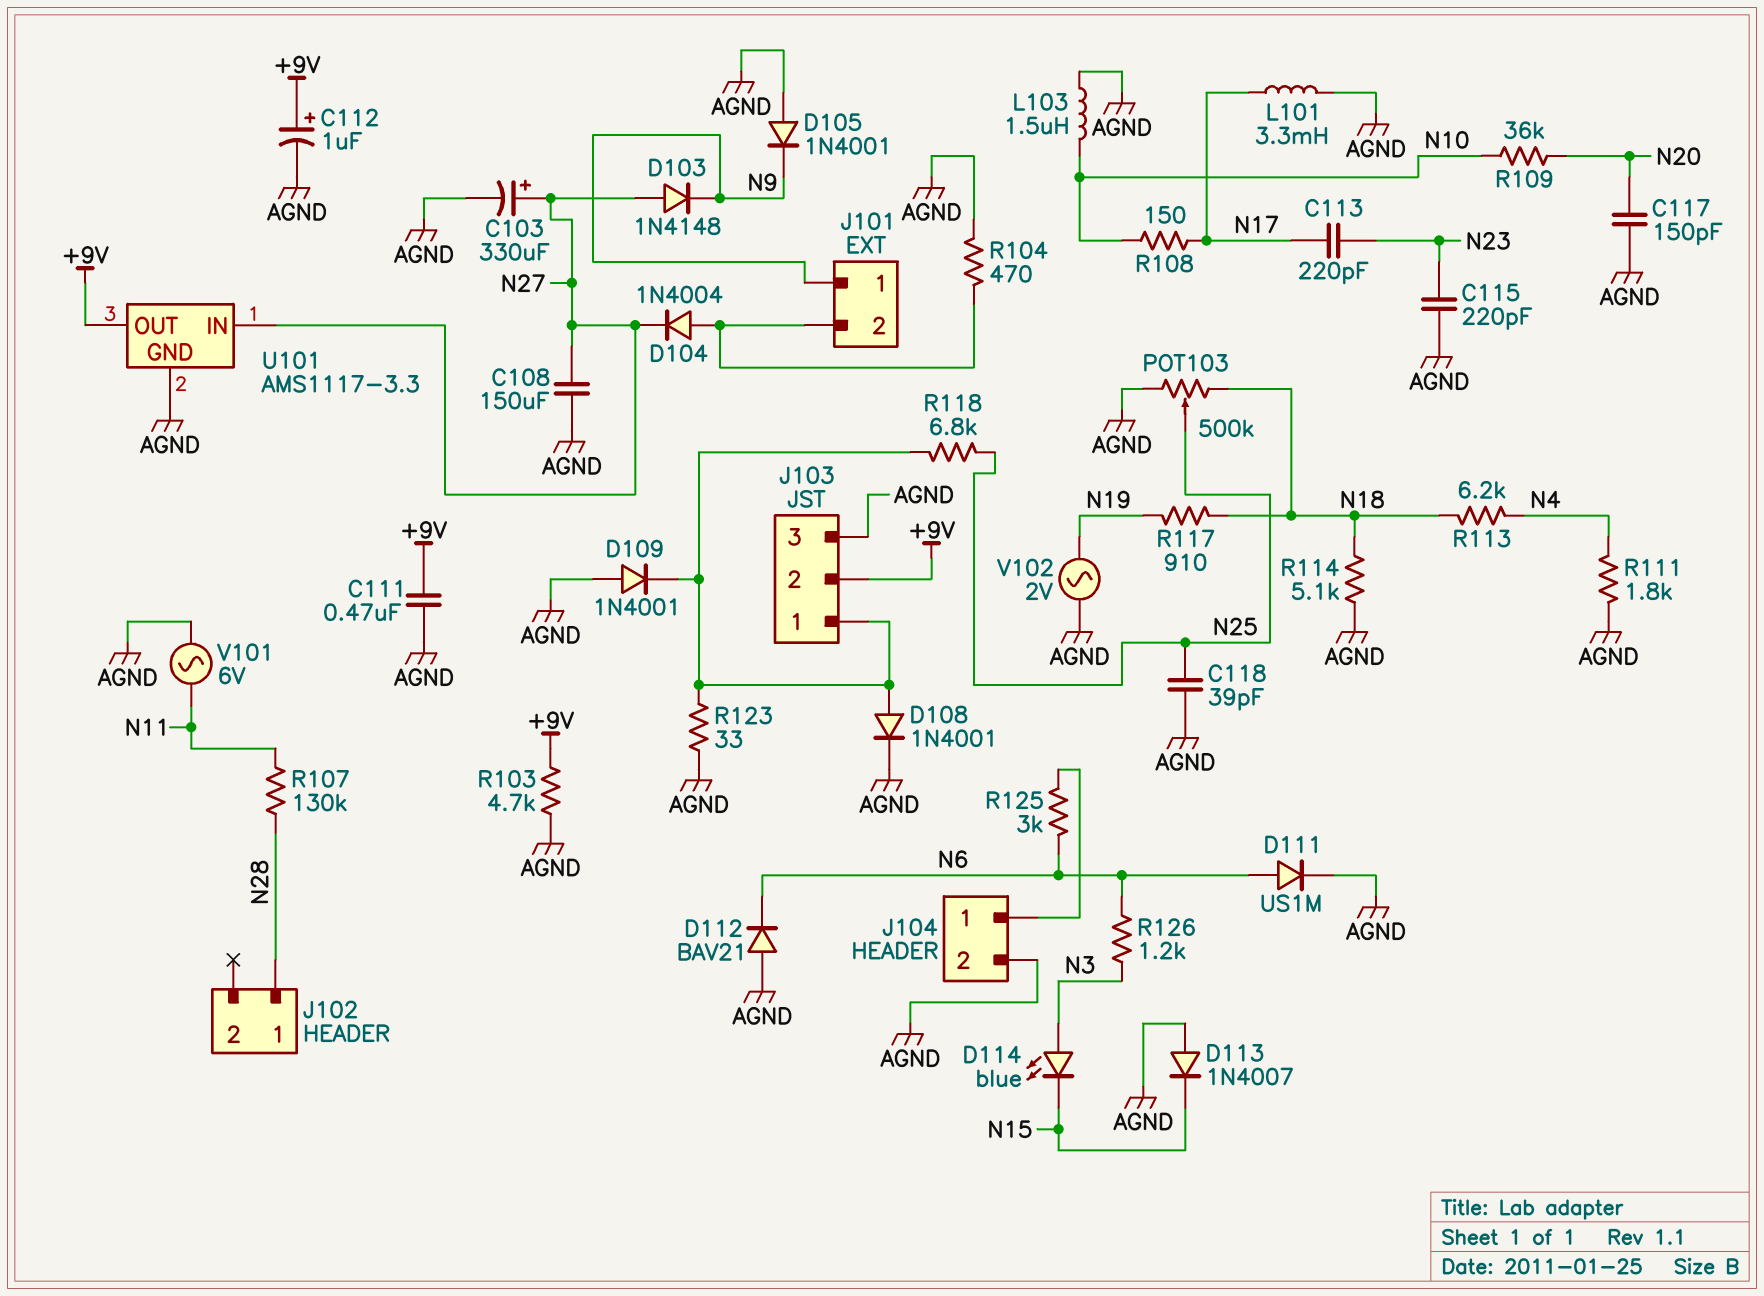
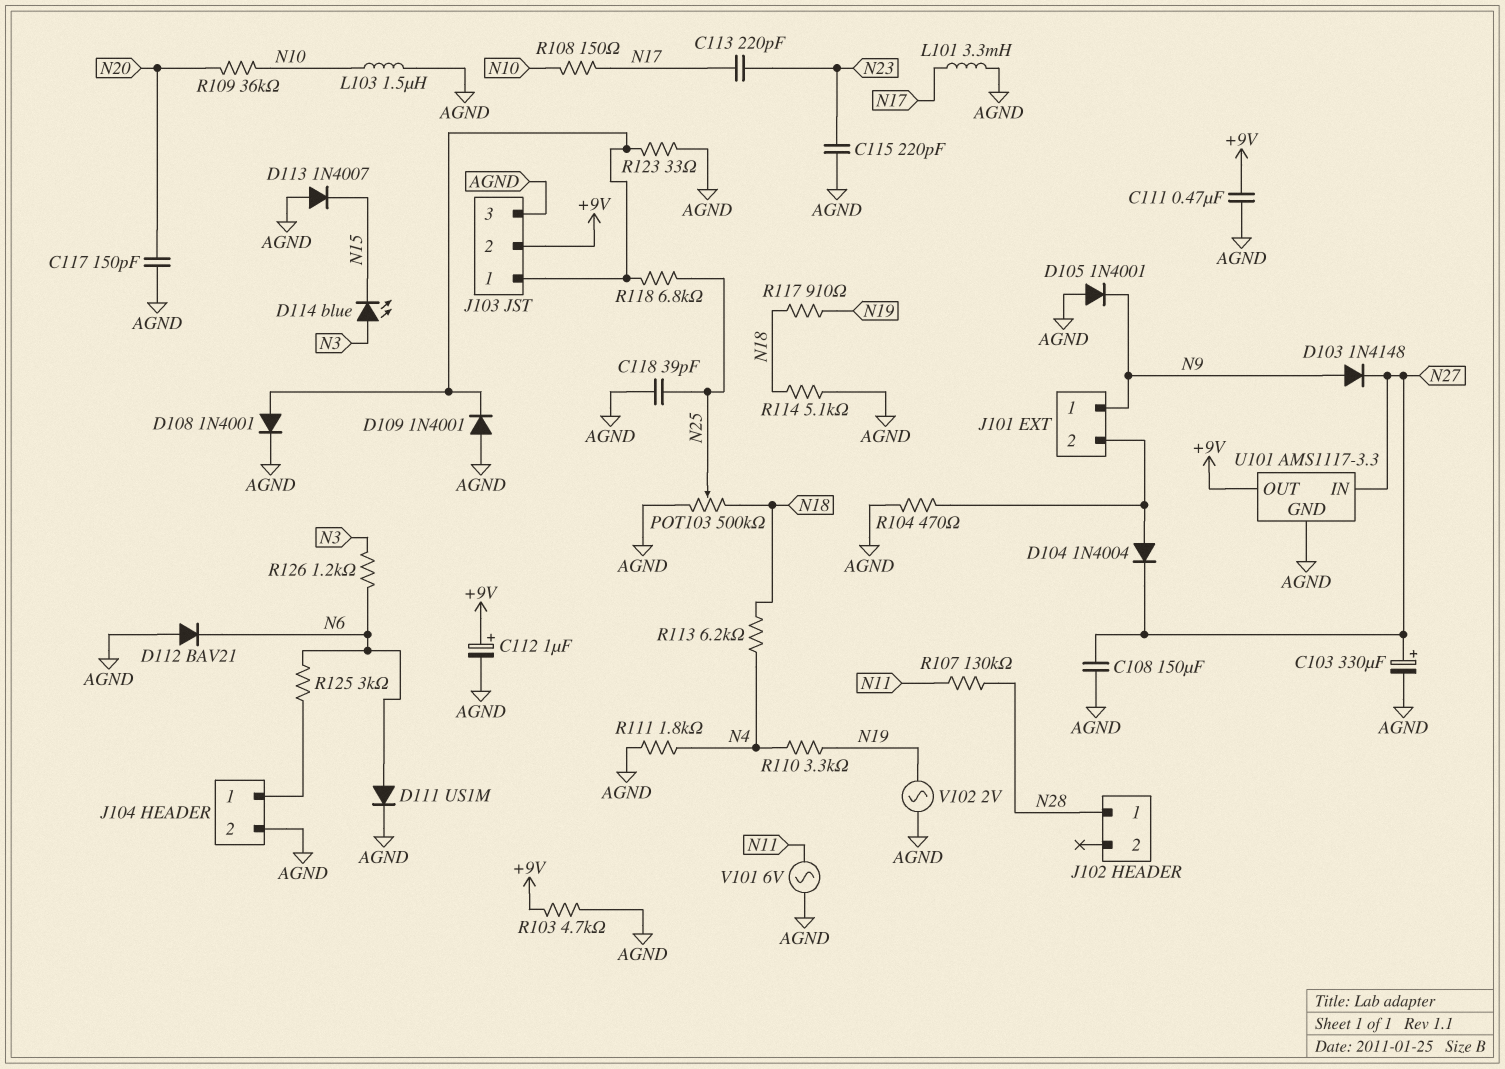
D103: diode 1N4148 (A N27, K N9) -> diode 1N4148 (A N9, K N27)
R110: none -> 3.3k (N4, N19)

